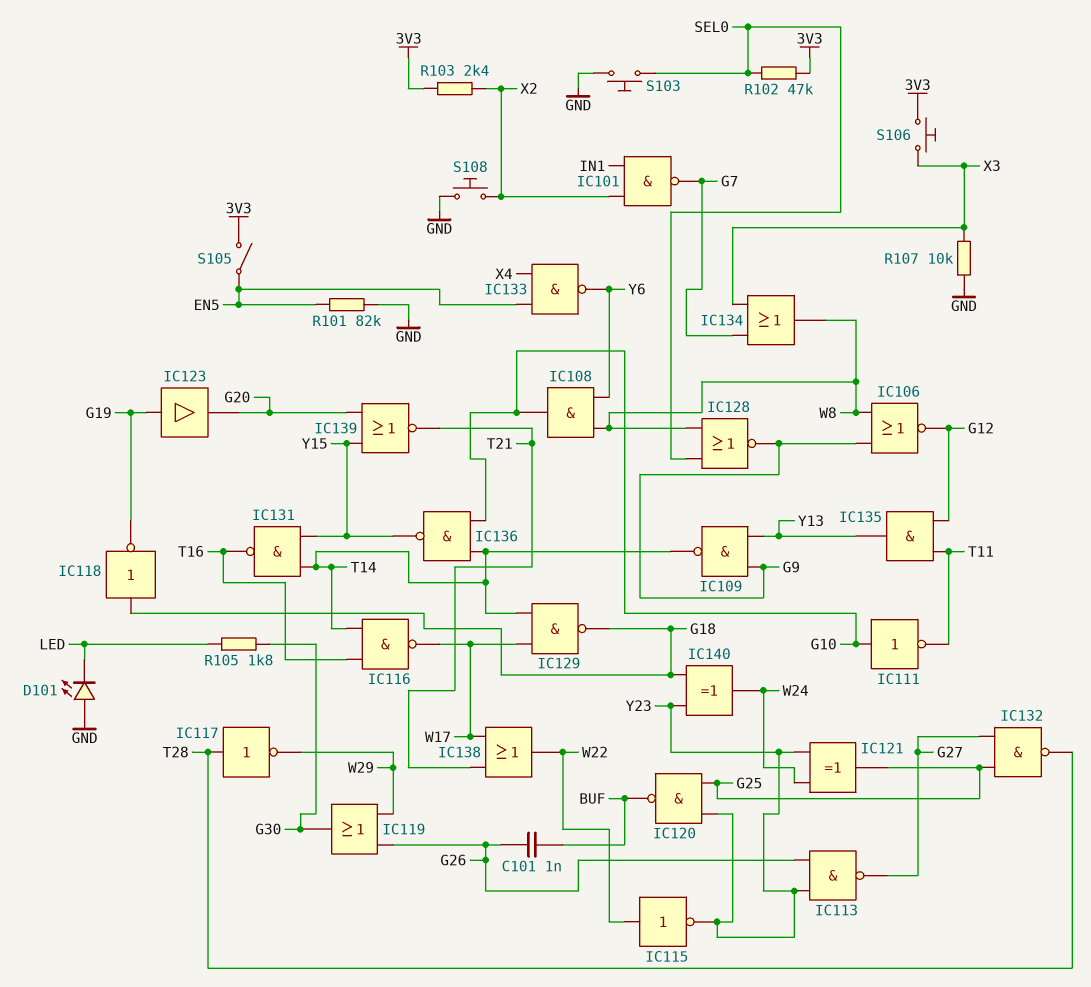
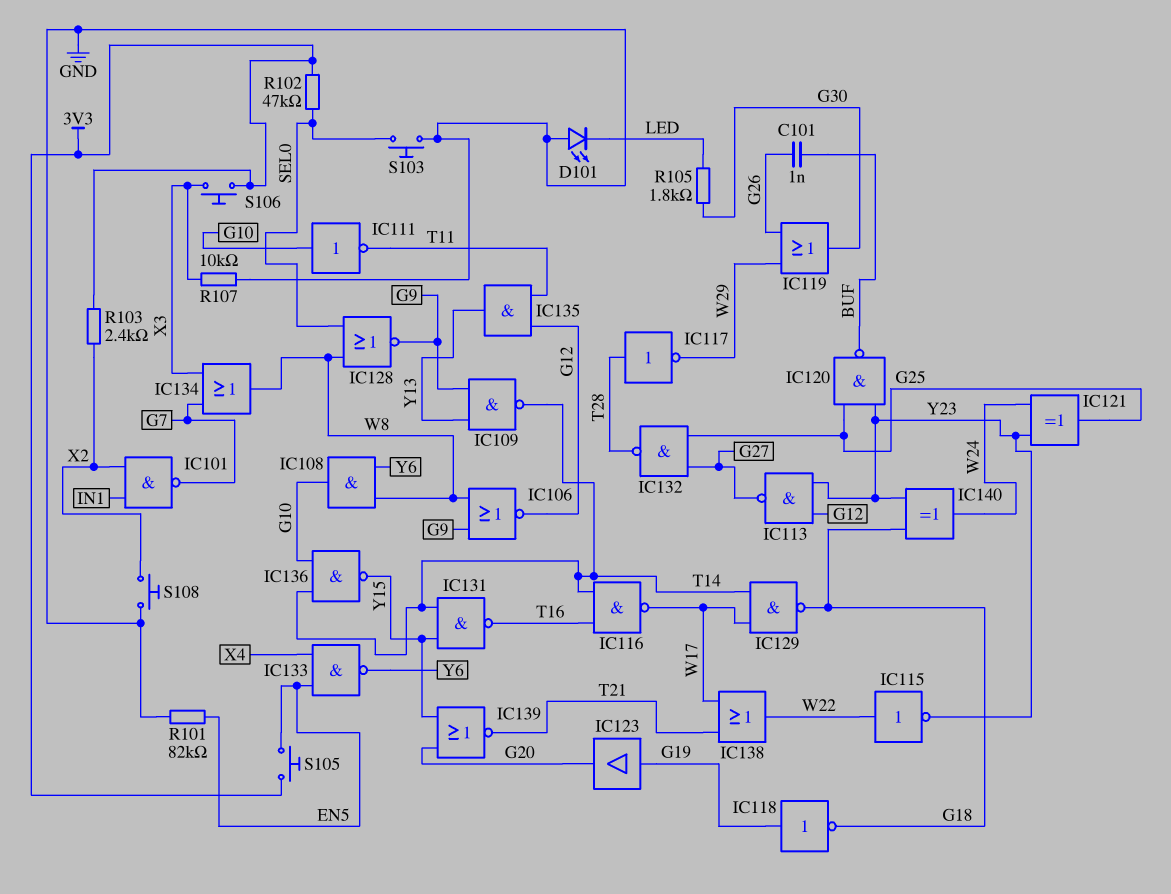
IC113: NAND (in G26, in Y23, out G27) -> NAND (in G12, in Y23, out G27)
IC118: NOT (in G18, out G19) -> NOT (in G19, out G18)
S105: switch (3V3, EN5) -> button (3V3, EN5)

